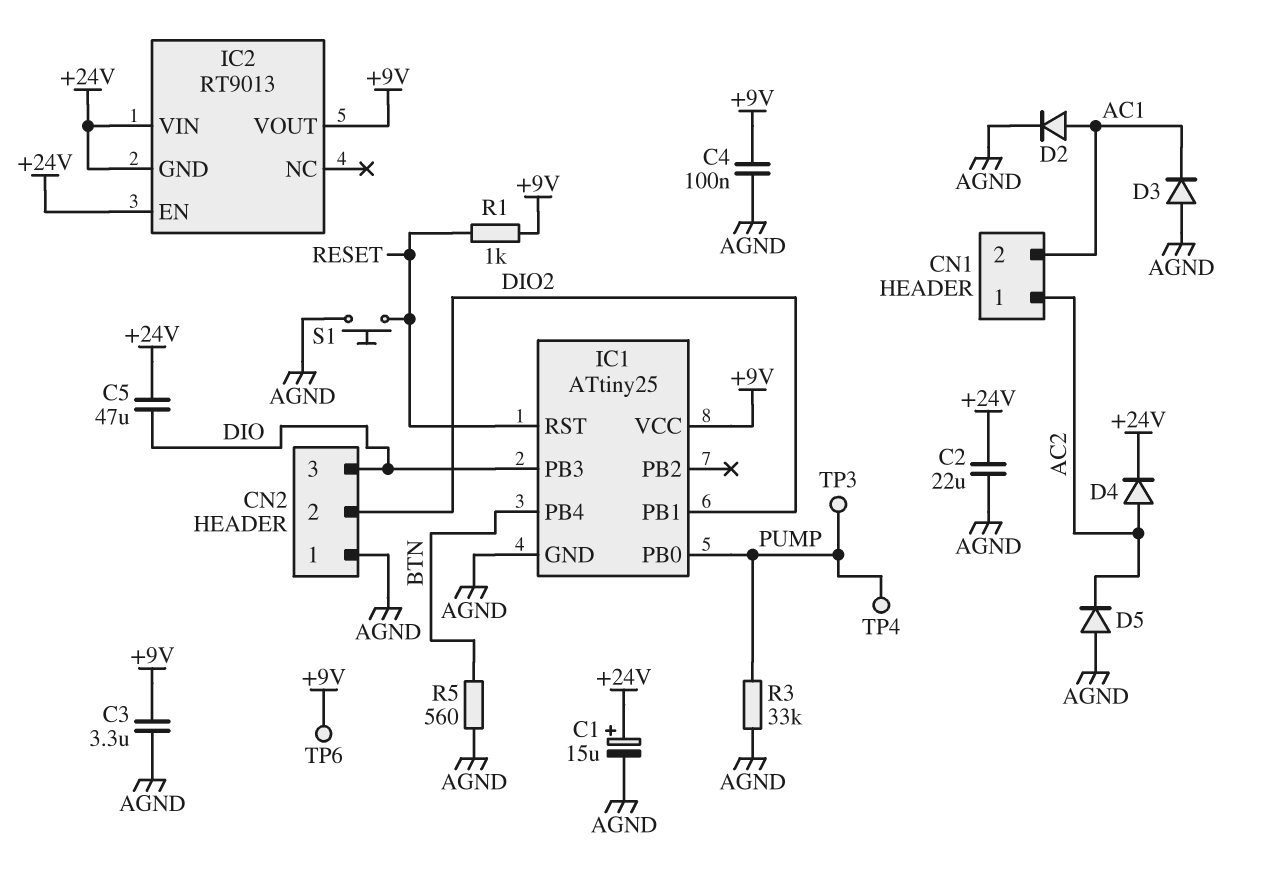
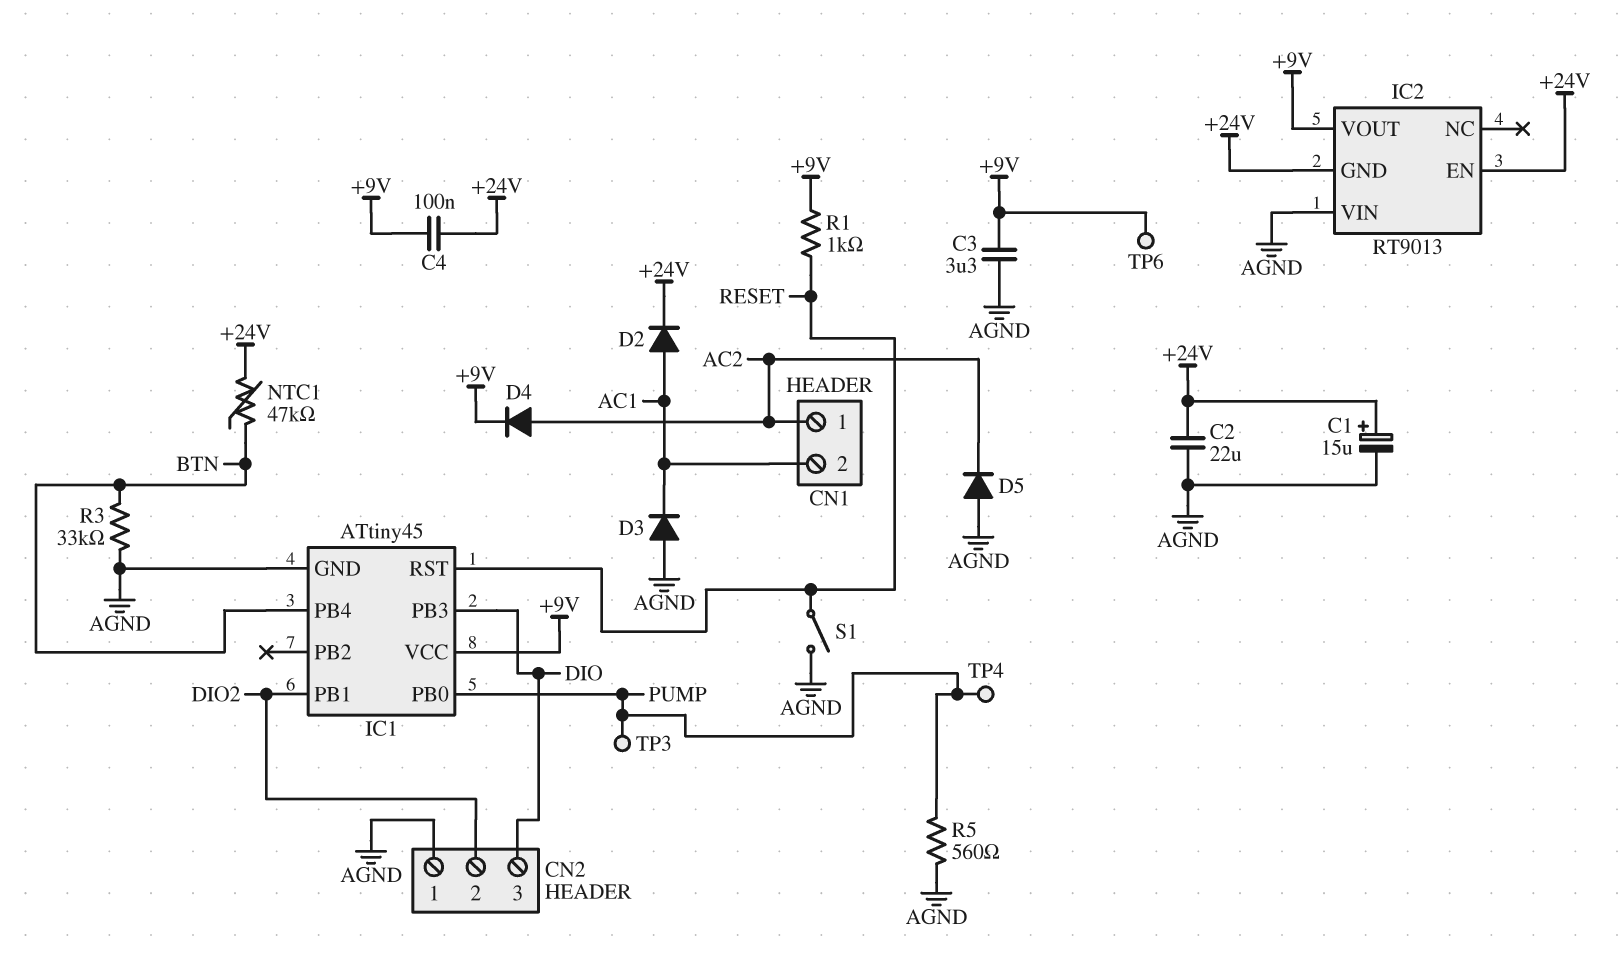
C4: 100nF (+9V, AGND) -> 100nF (+9V, +24V)
C5: 47uF (+24V, DIO) -> none
D2: diode (A AC1, K AGND) -> diode (A AC1, K +24V)
D4: diode (A AC2, K +24V) -> diode (A AC2, K +9V)
IC1: ATtiny25 -> ATtiny45
IC2 pin VIN: +24V -> AGND
NTC1: none -> 47k (+24V, BTN)
R3: 33k (AGND, PUMP) -> 33k (AGND, BTN)
R5: 560 (AGND, BTN) -> 560 (AGND, PUMP)
S1: button (AGND, RESET) -> switch (AGND, RESET)

